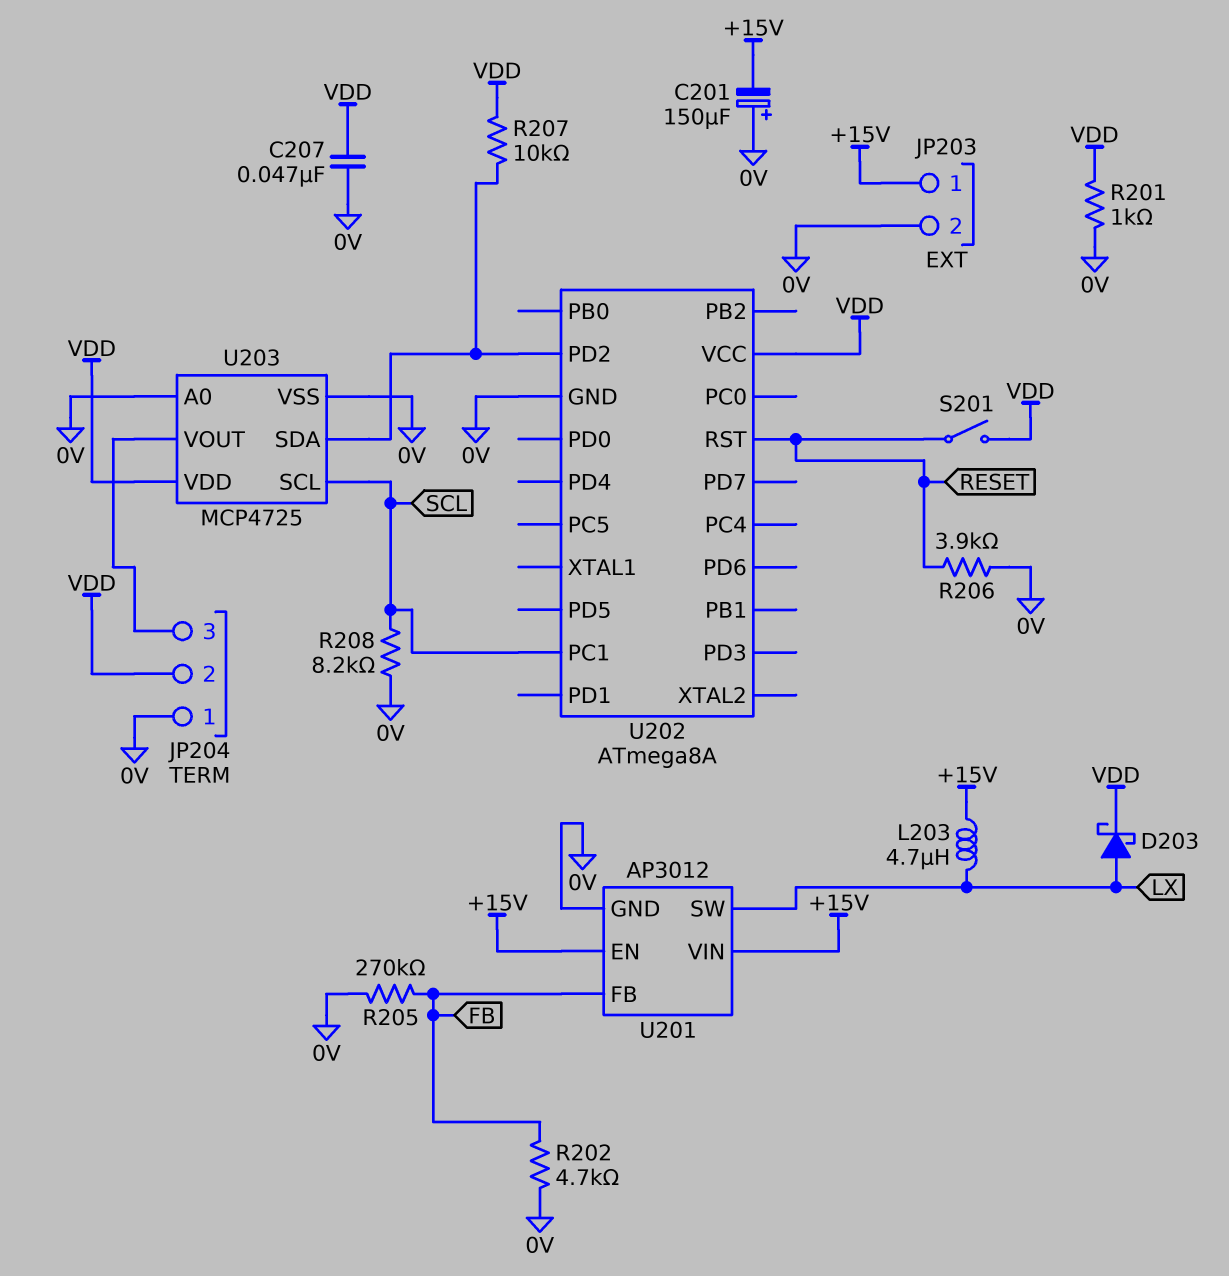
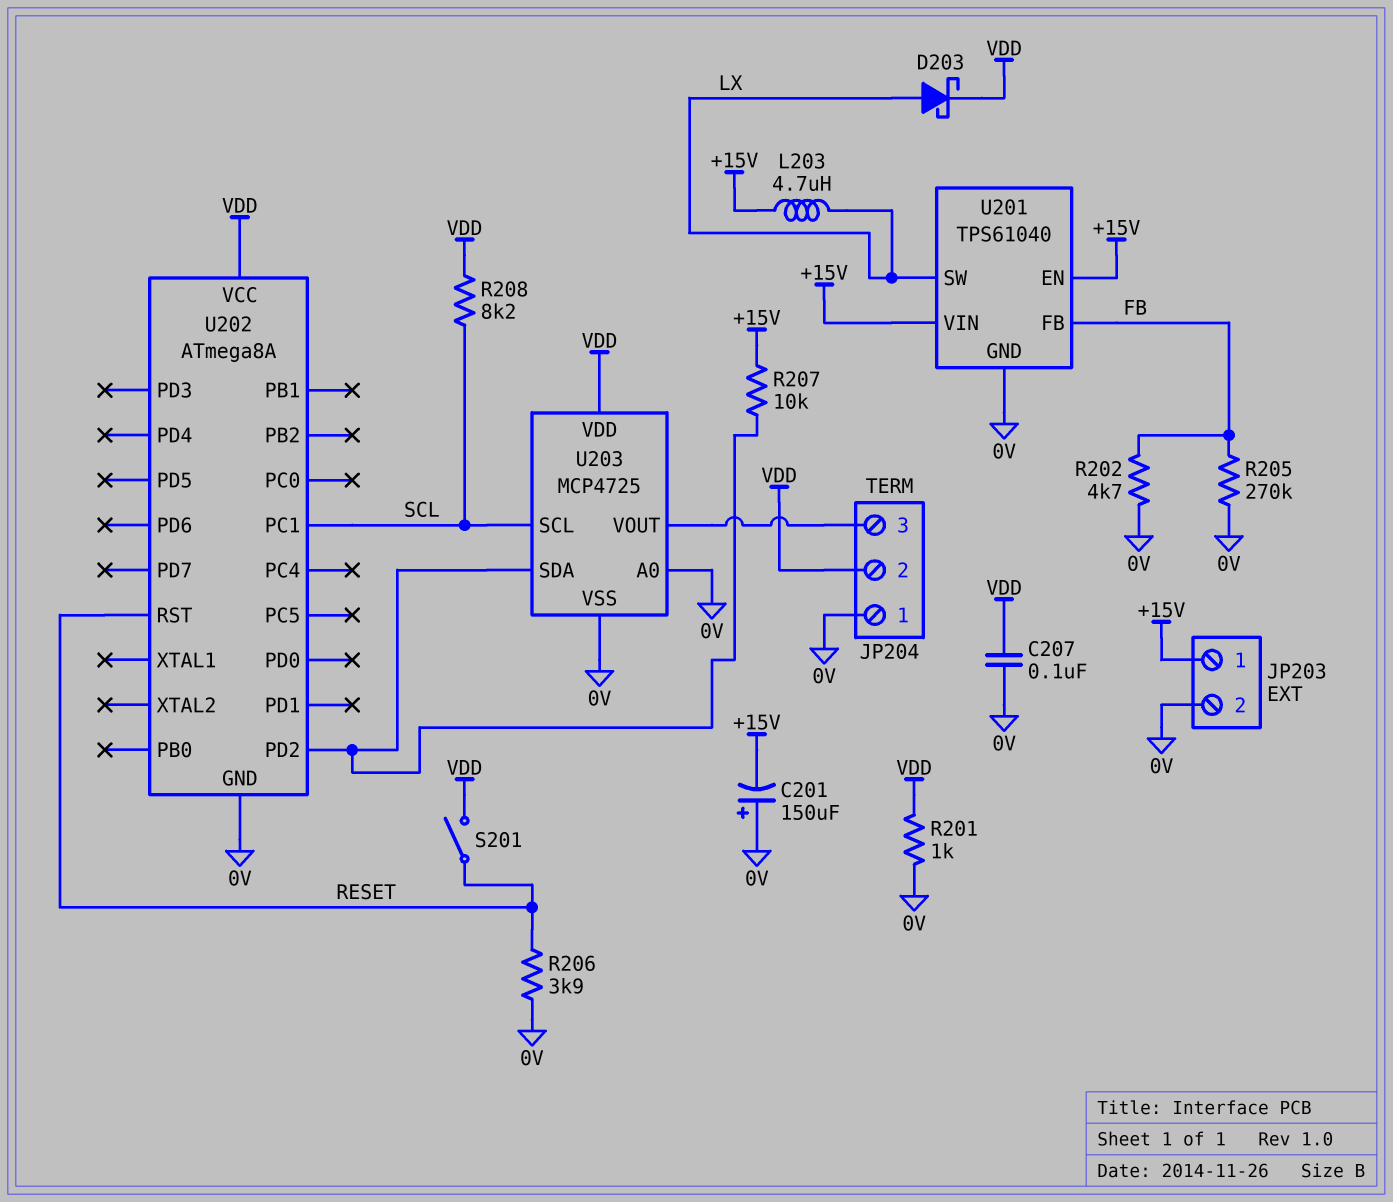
C207: 47nF (0V, VDD) -> 100nF (0V, VDD)
R207: 10k (U202/PD2, VDD) -> 10k (+15V, U202/PD2)
R208: 8.2k (0V, SCL) -> 8.2k (SCL, VDD)
U201: AP3012 -> TPS61040

